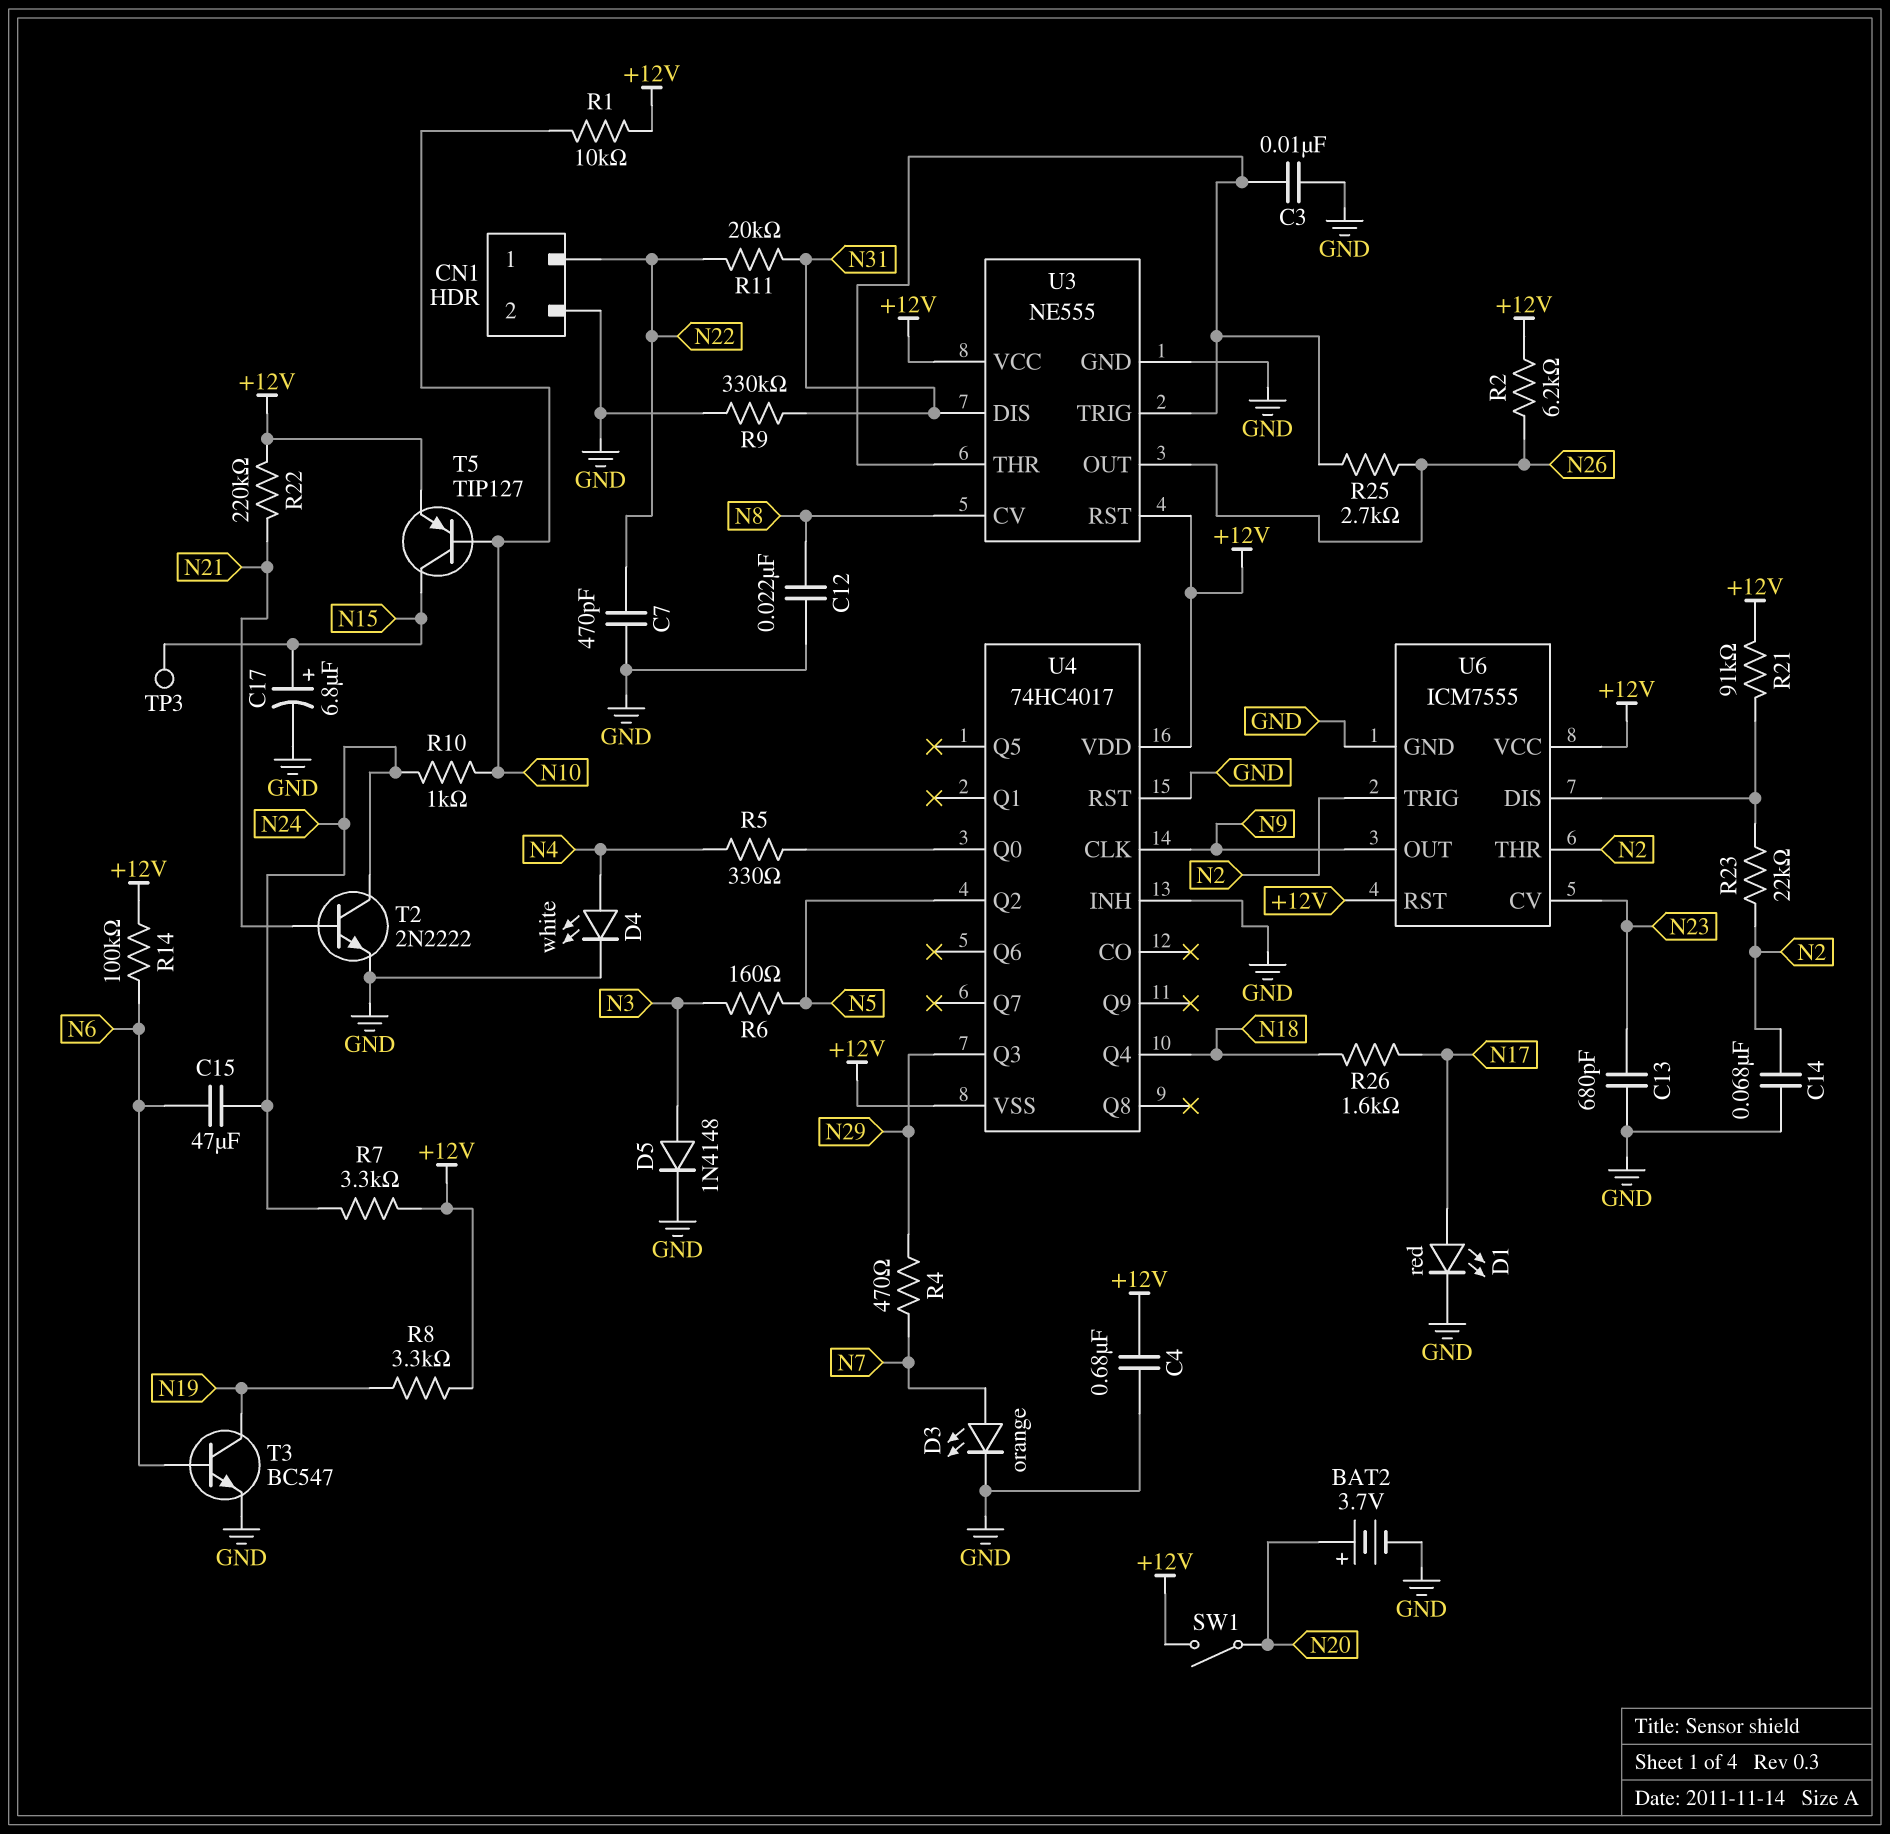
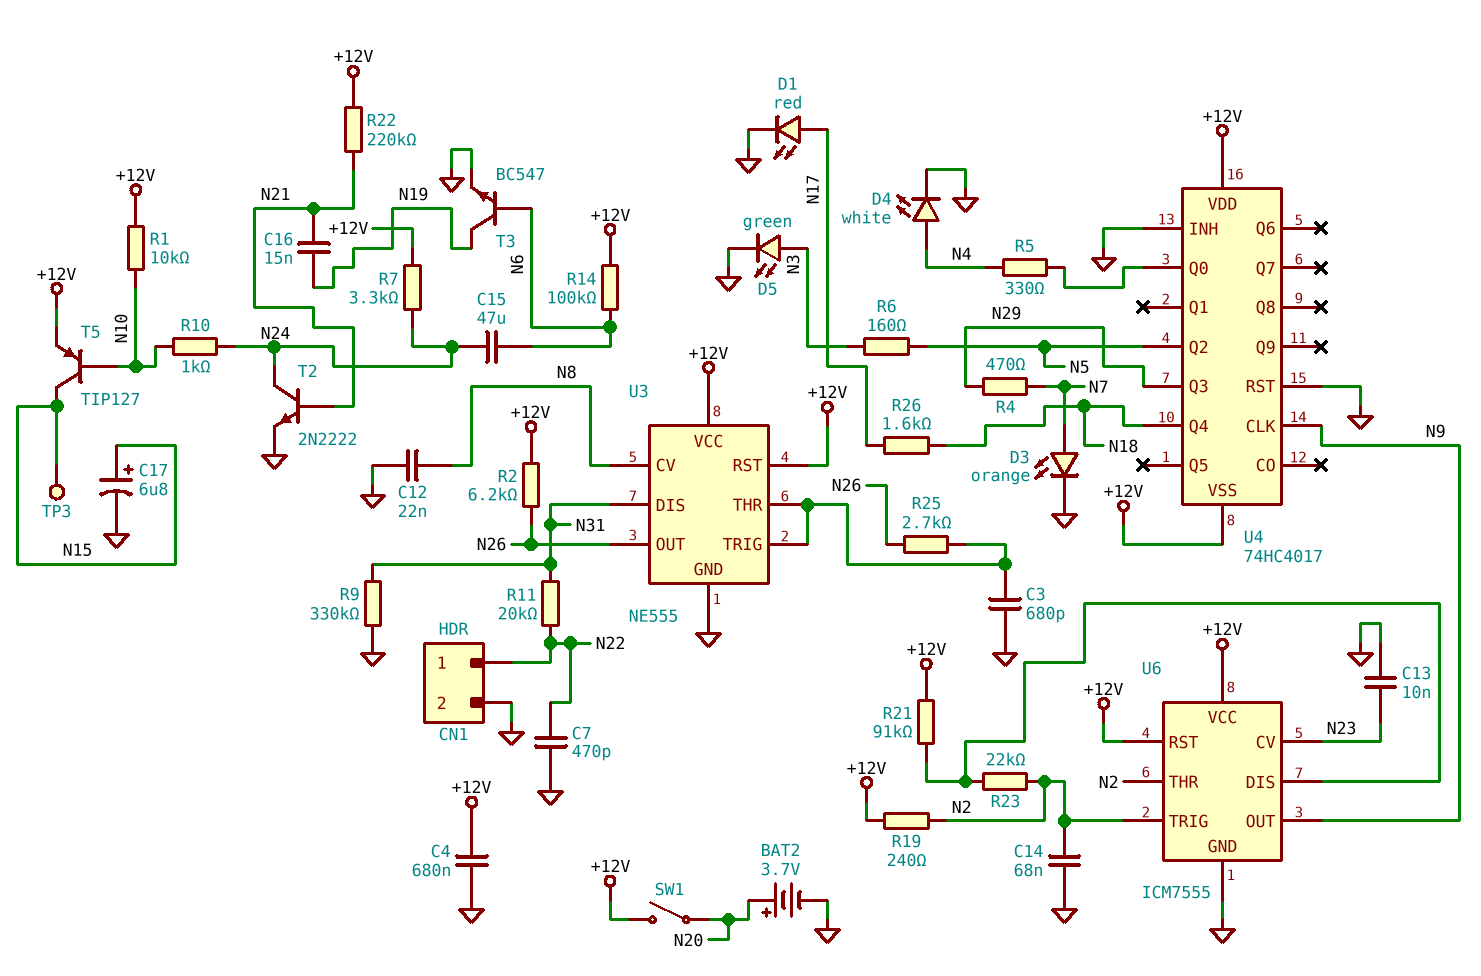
C3: 10nF (GND, U3/THR) -> 680pF (GND, U3/THR)
C13: 680pF (GND, N23) -> 10nF (GND, N23)
C16: none -> 15nF (N19, N21)
D5: diode 1N4148 (A N3, K GND) -> LED green (A N3, K GND)
R8: 3.3k (+12V, N19) -> none
R19: none -> 240 (+12V, N2)

